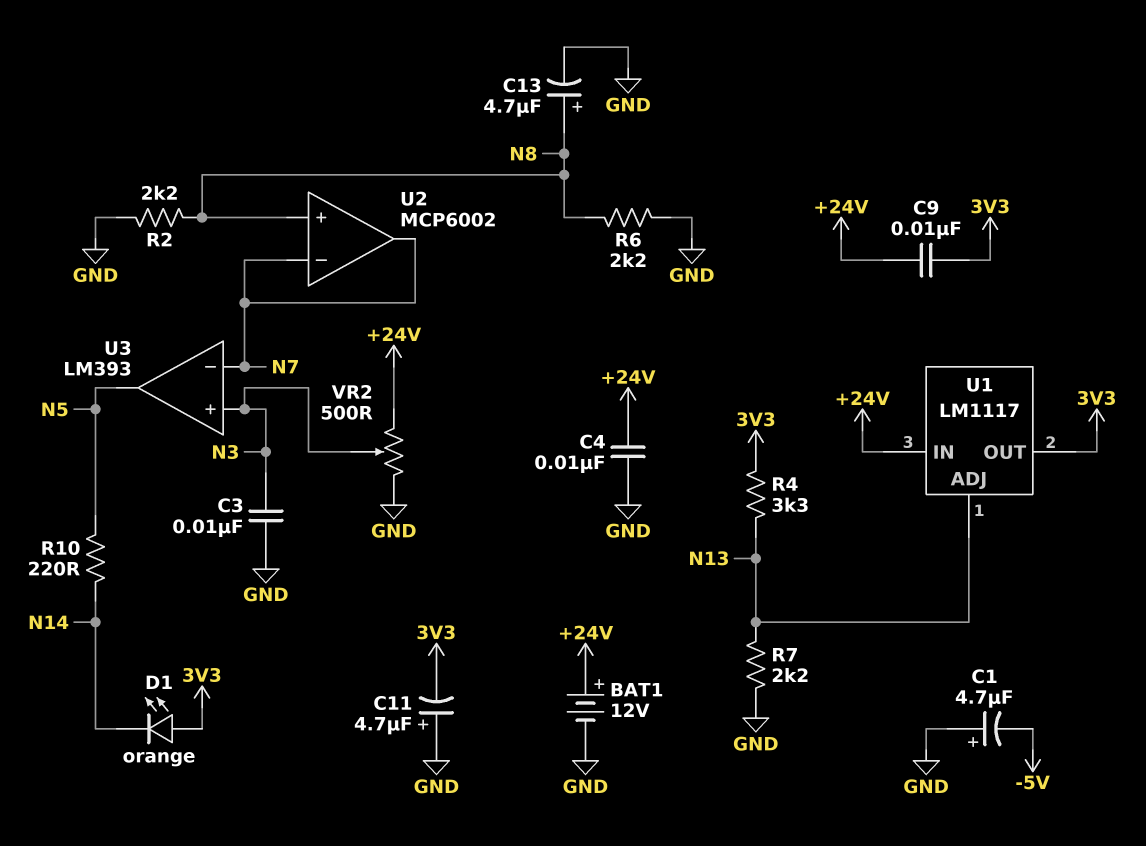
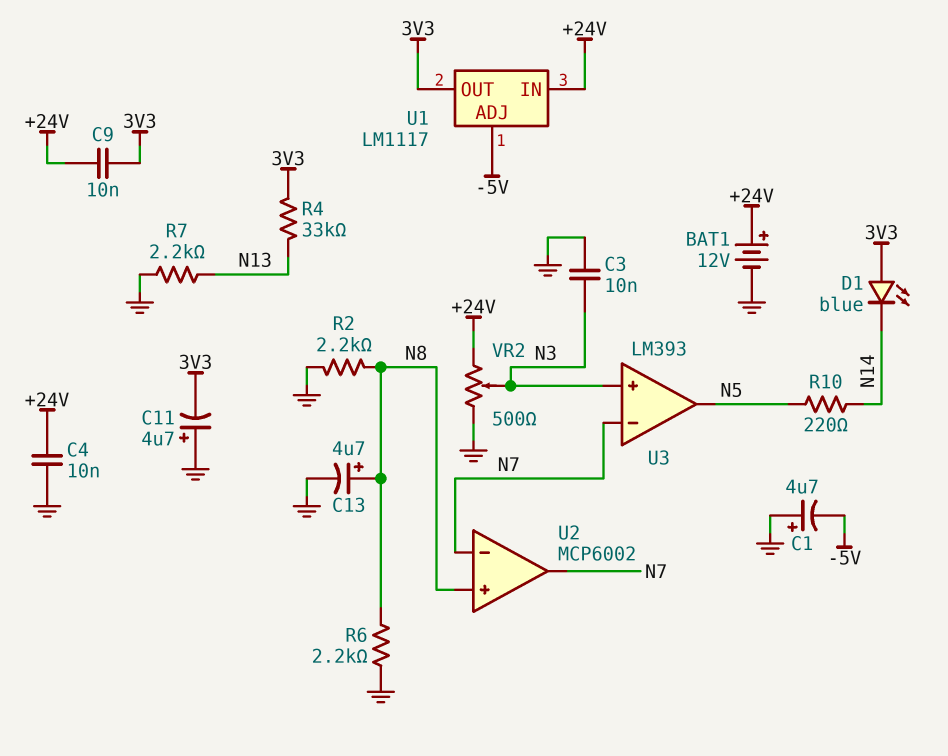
D1: LED orange (A 3V3, K N14) -> LED blue (A 3V3, K N14)
R4: 3.3k (3V3, N13) -> 33k (3V3, N13)
U1 pin ADJ: N13 -> -5V

